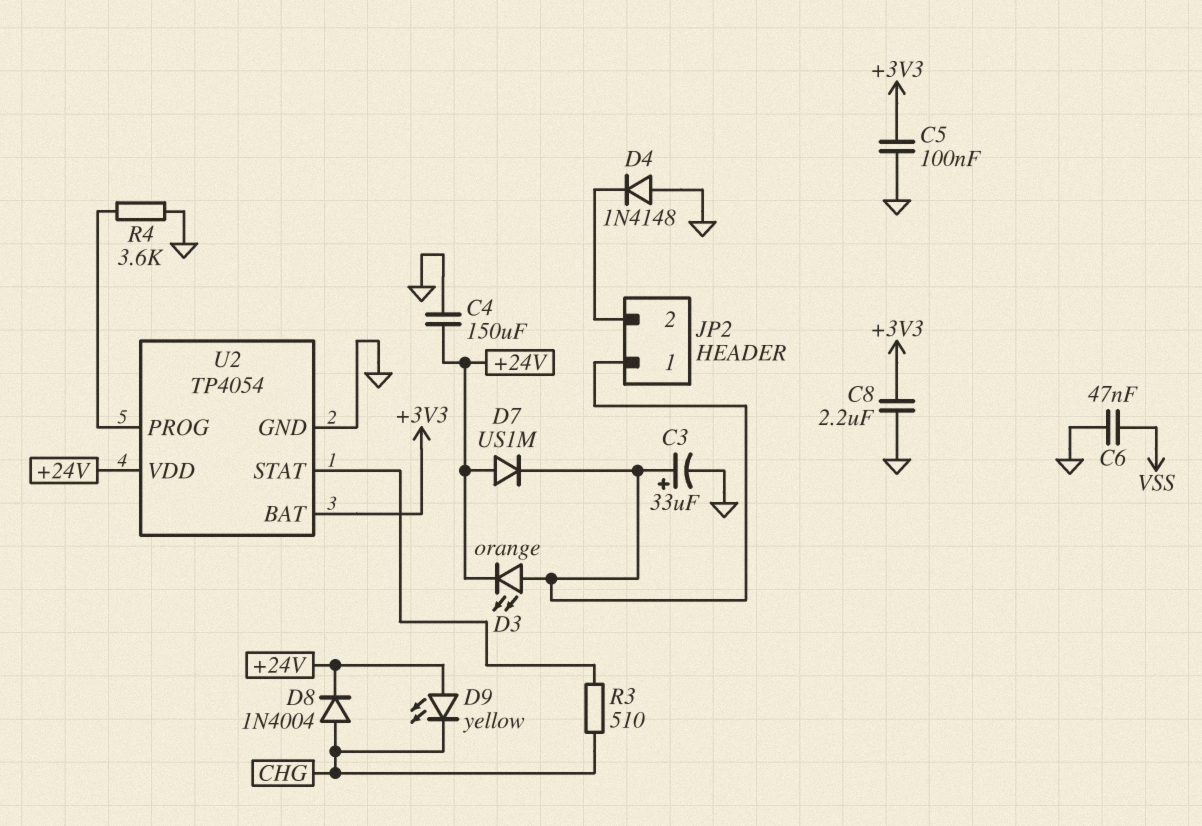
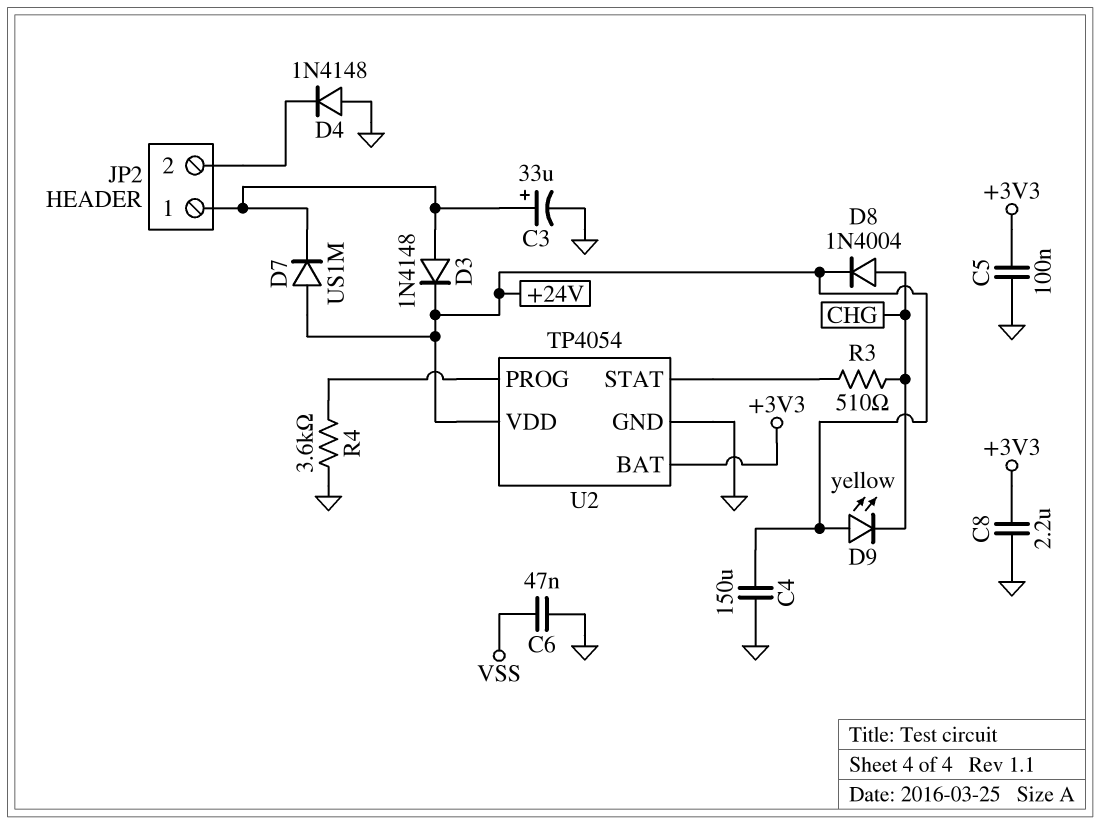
D3: LED orange (A JP2/1, K +24V) -> diode 1N4148 (A JP2/1, K +24V)

